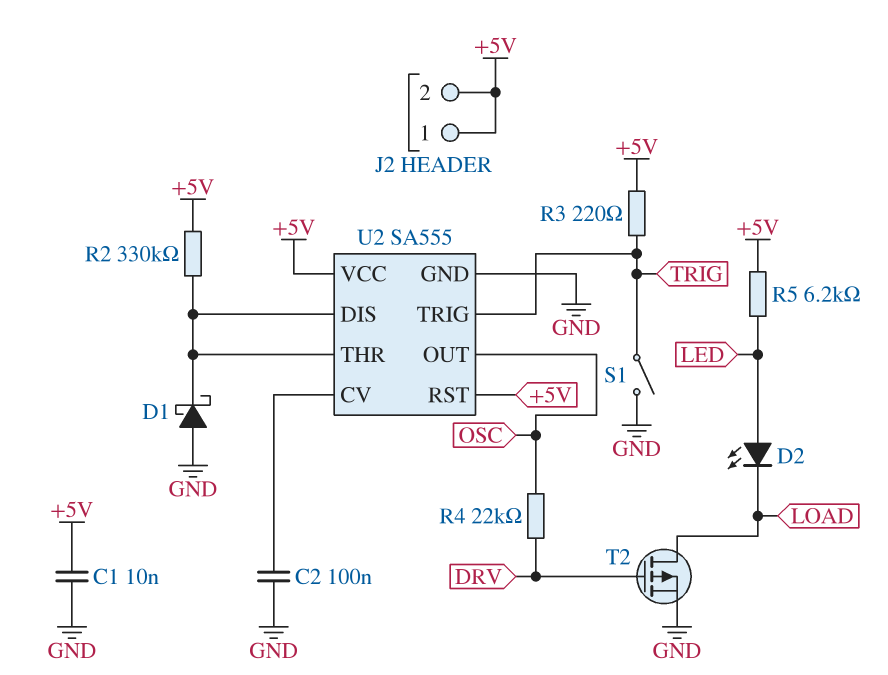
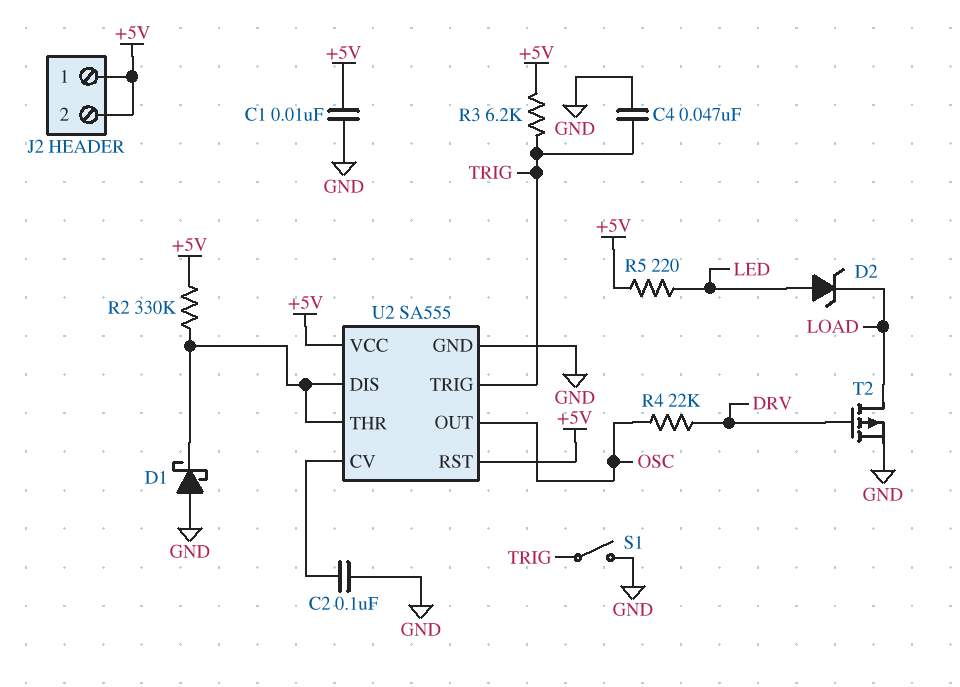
C4: none -> 47nF (GND, TRIG)
D2: LED (A LED, K LOAD) -> zener (A LED, K LOAD)
R3: 220 (+5V, TRIG) -> 6.2k (+5V, TRIG)
R5: 6.2k (+5V, LED) -> 220 (+5V, LED)

